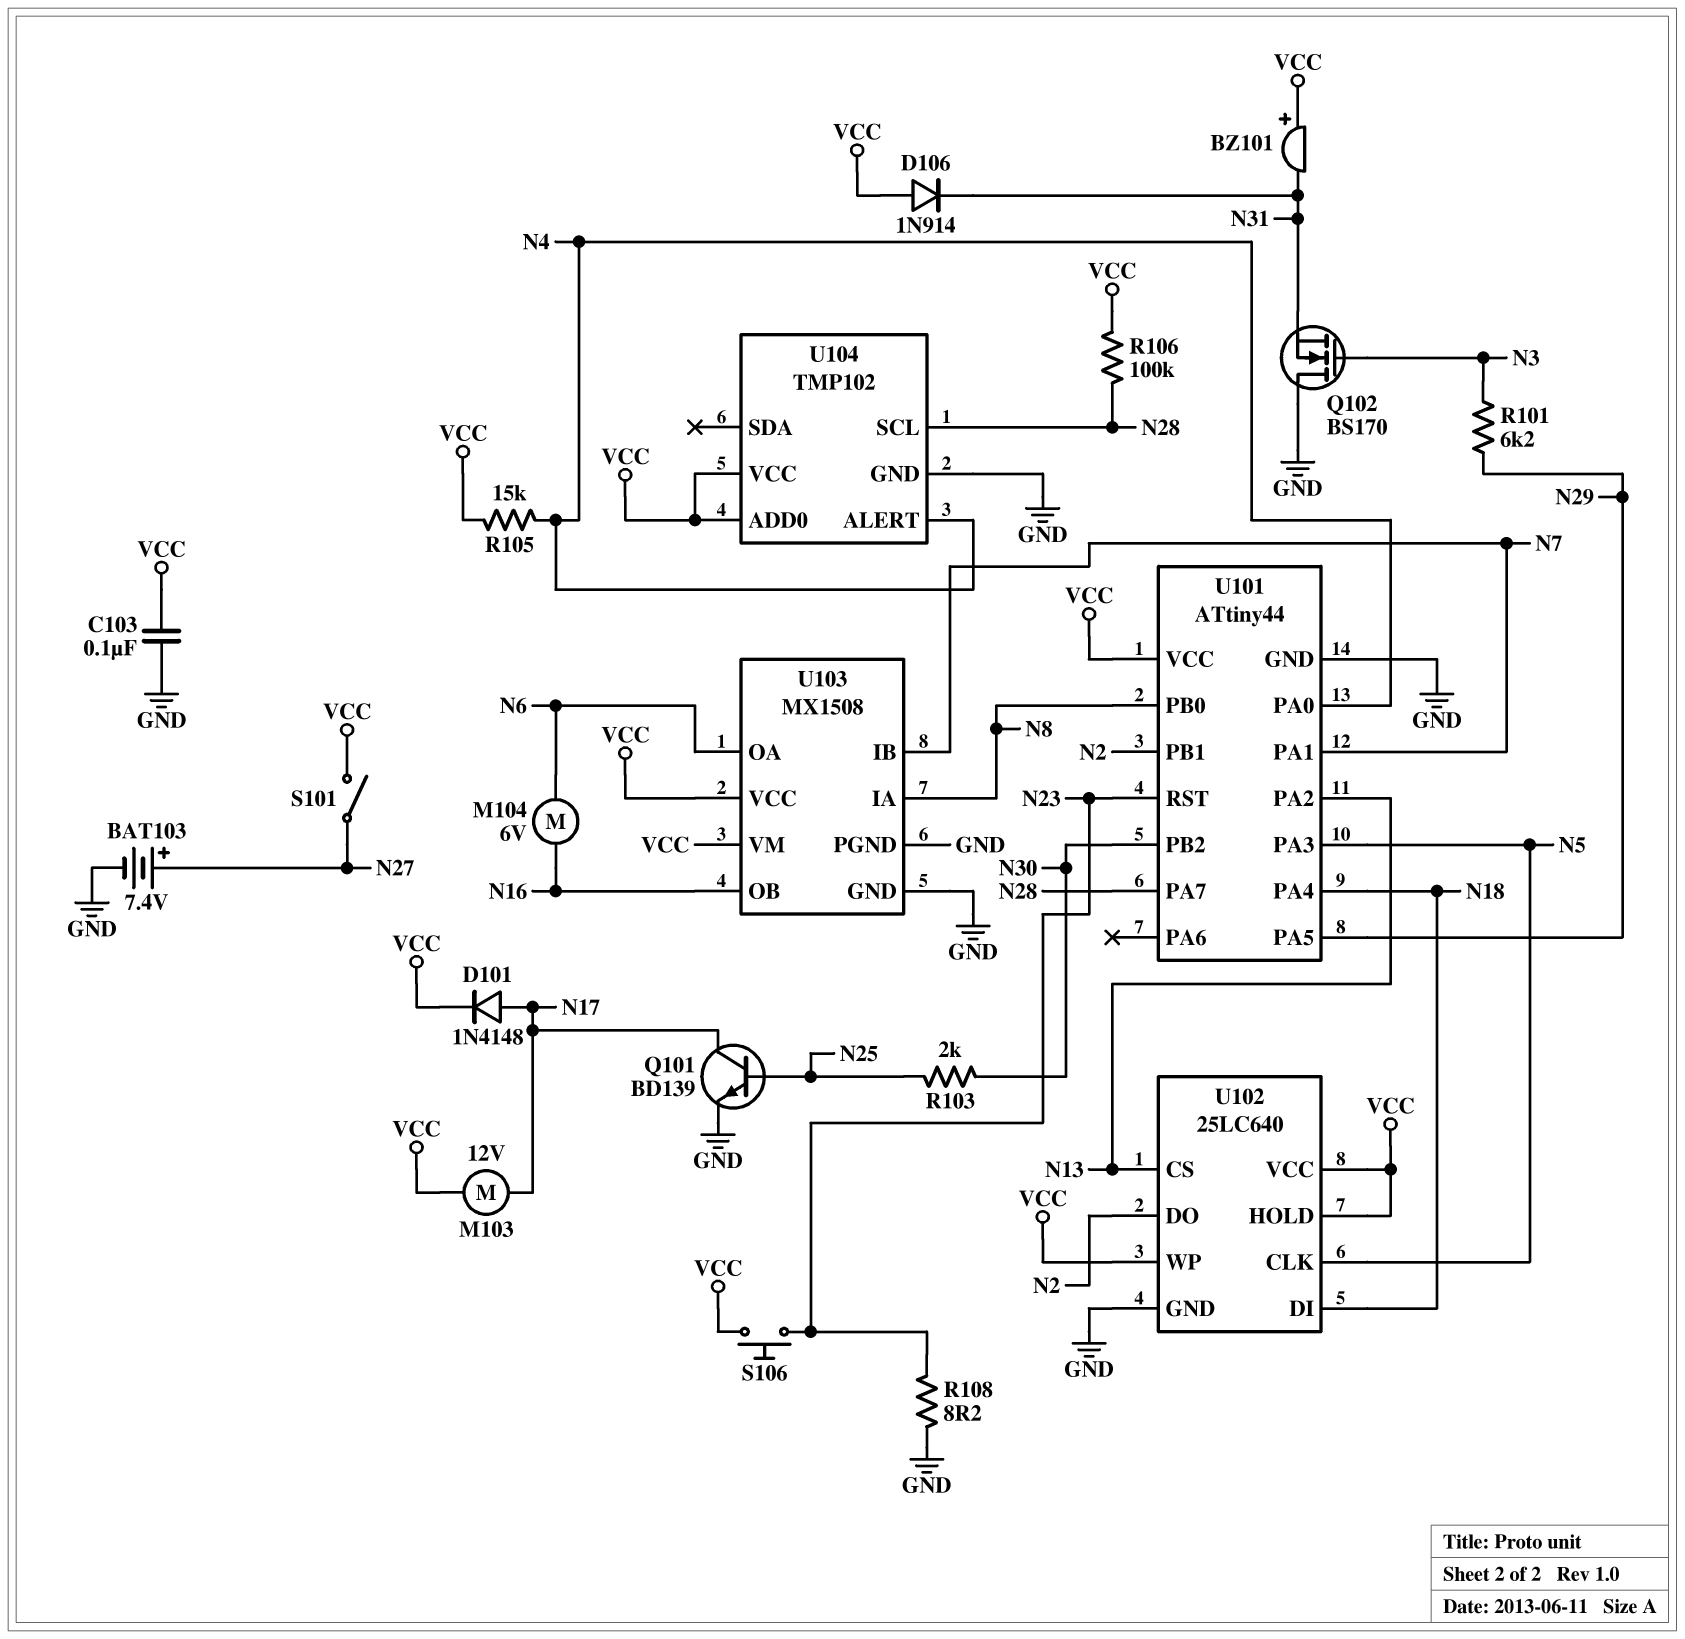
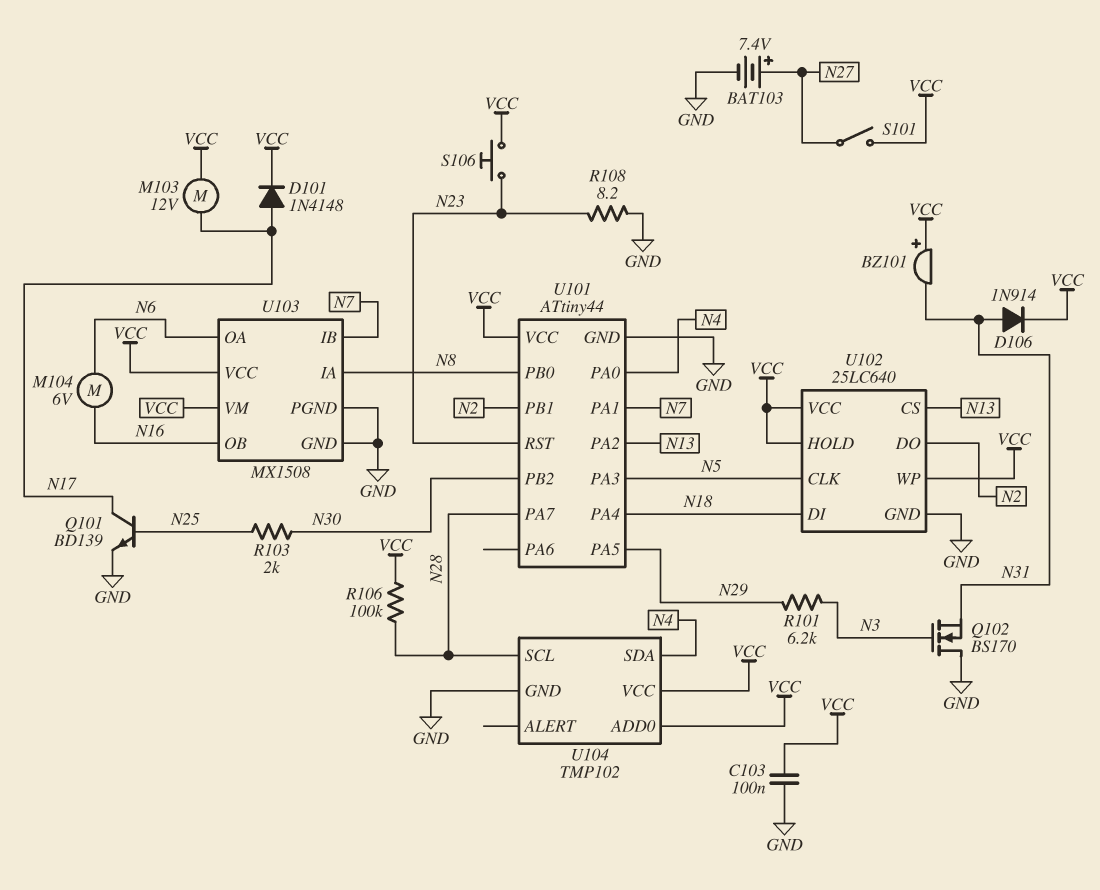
D106: diode 1N914 (A VCC, K N31) -> diode 1N914 (A N31, K VCC)
R105: 15k (N4, VCC) -> none
U104 pin ALERT: N4 -> none
U104 pin SDA: none -> N4

